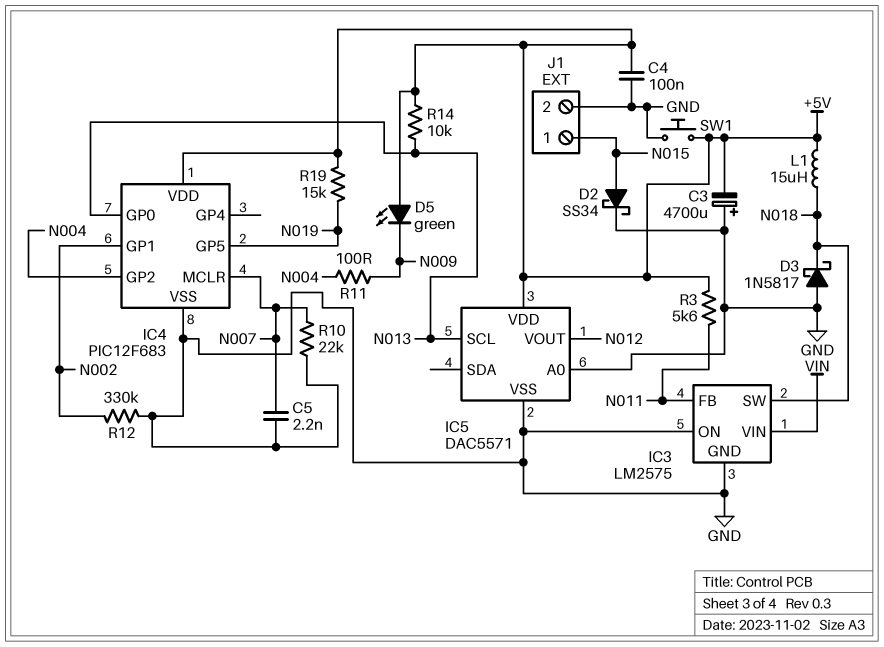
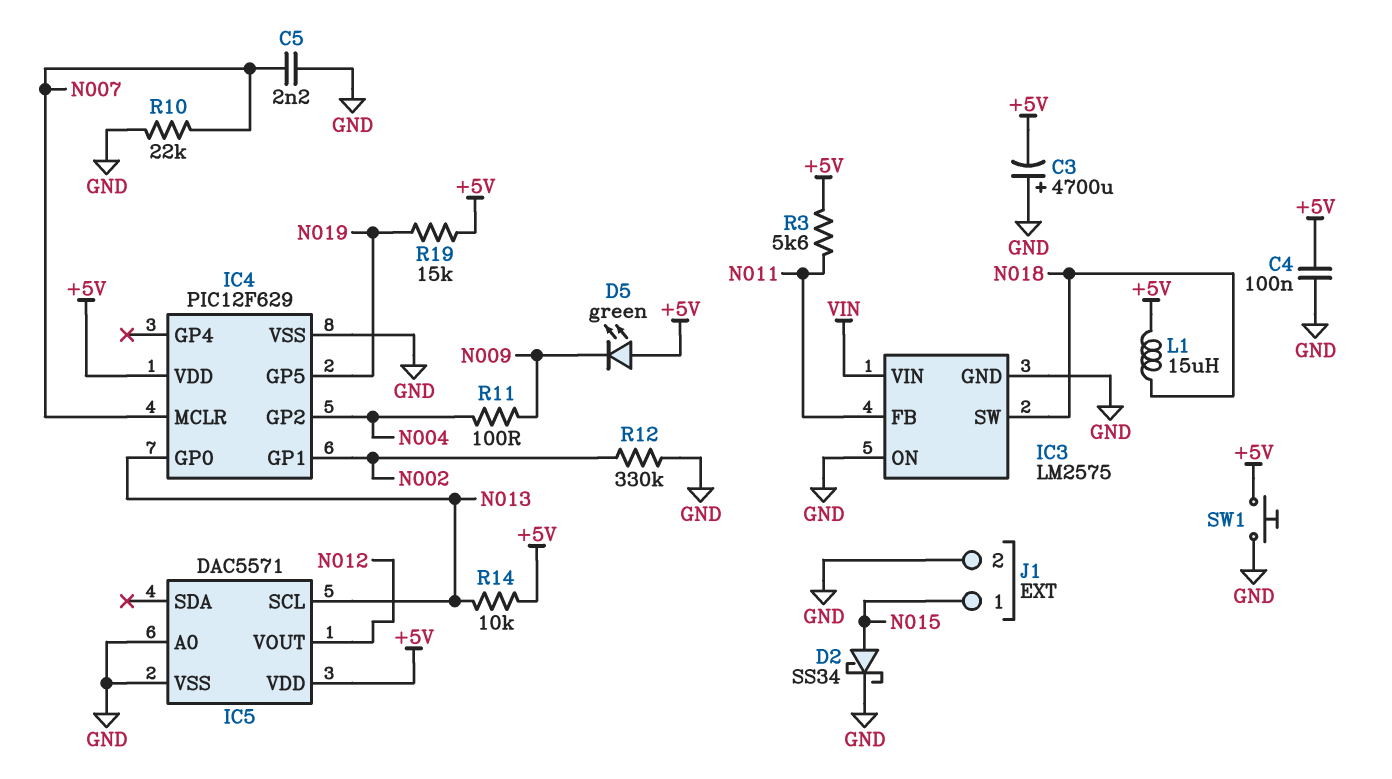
D3: schottky 1N5817 (A GND, K N018) -> none
IC4: PIC12F683 -> PIC12F629

